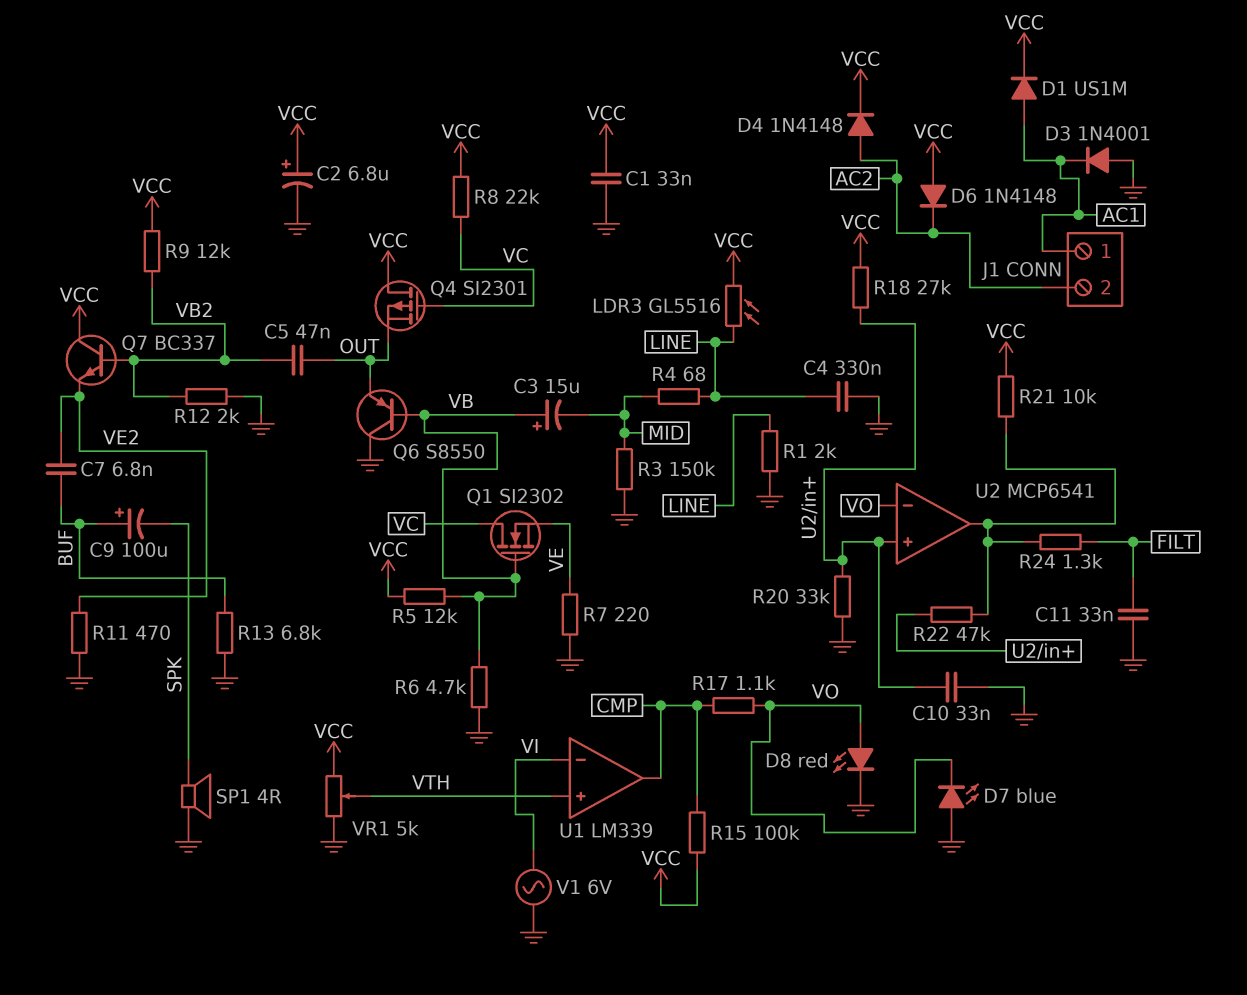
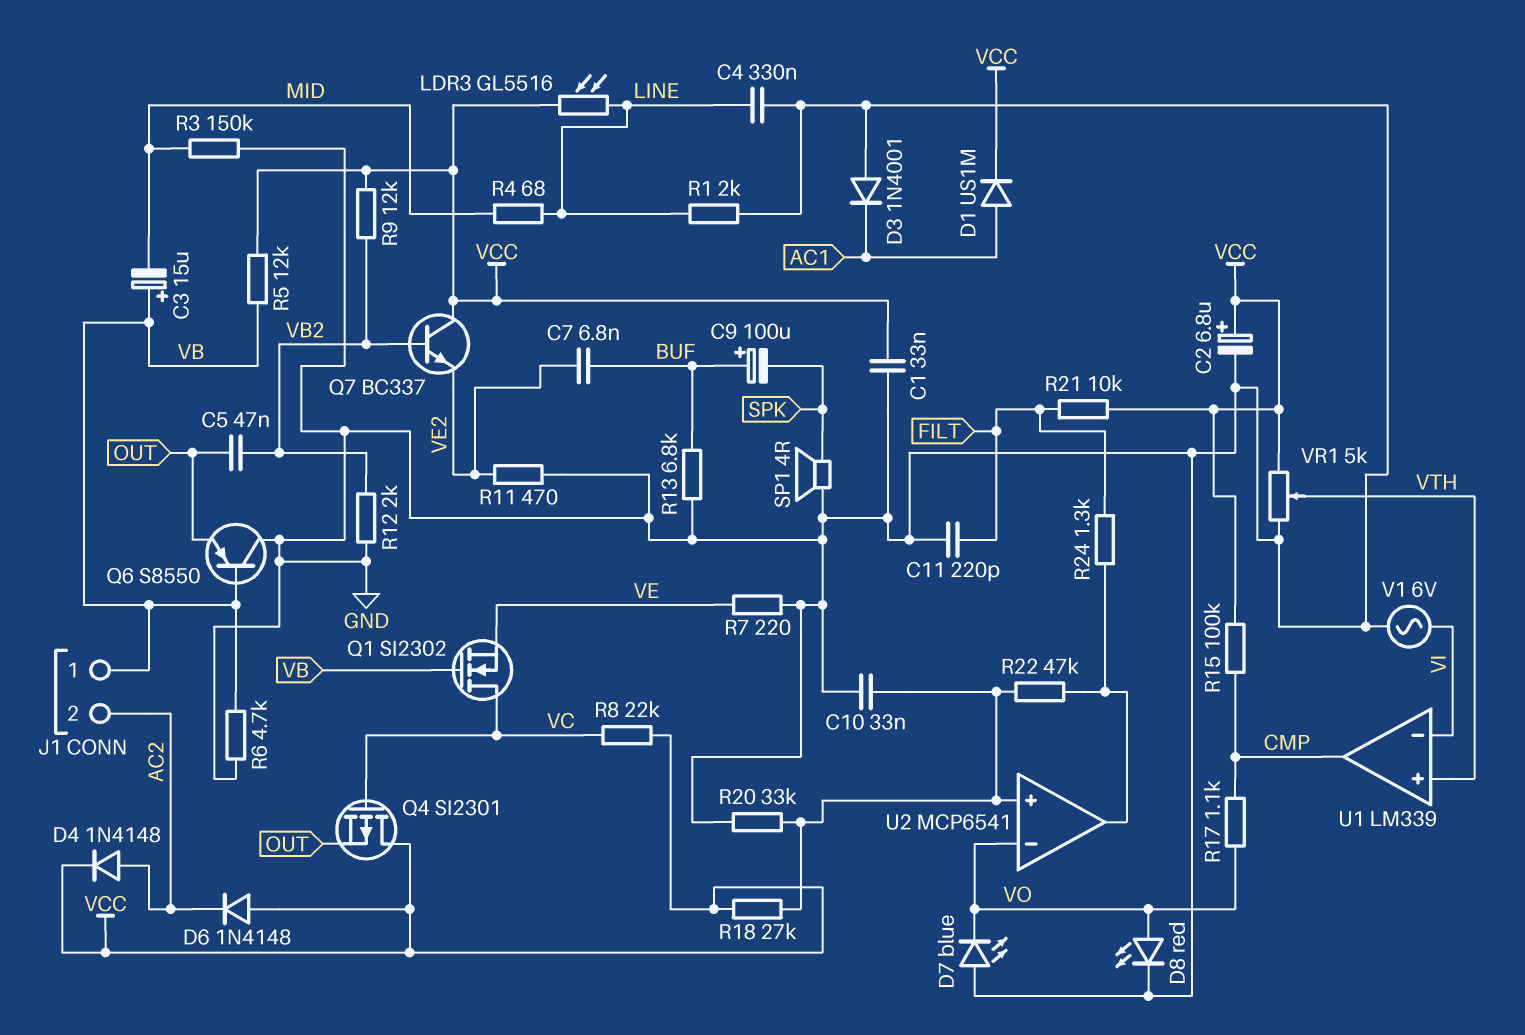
C11: 33nF (FILT, GND) -> 220pF (FILT, GND)
J1 pin 1: AC1 -> VB
R21: 10k (U2/out, VCC) -> 10k (FILT, VCC)

